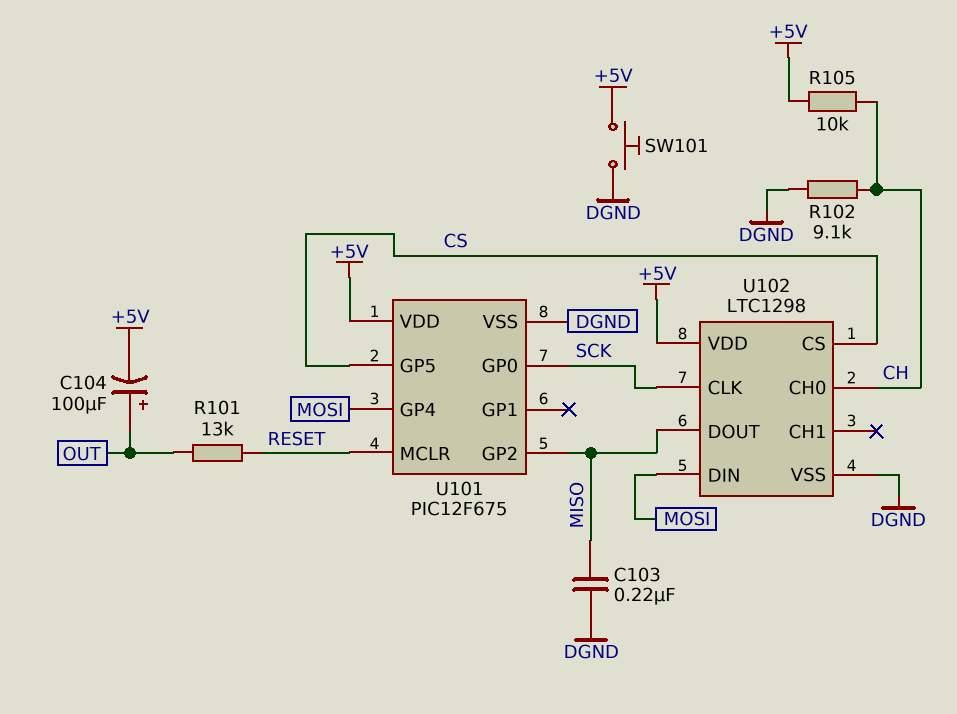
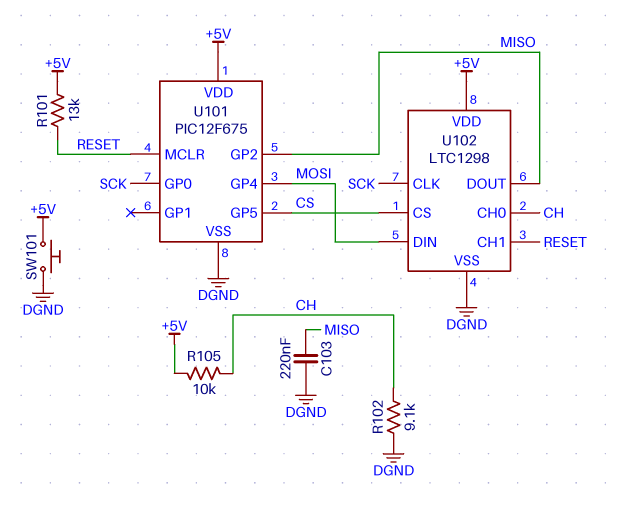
C104: 100uF (plus OUT, minus +5V) -> none
R101: 13k (OUT, RESET) -> 13k (+5V, RESET)
U102 pin CH1: none -> RESET

